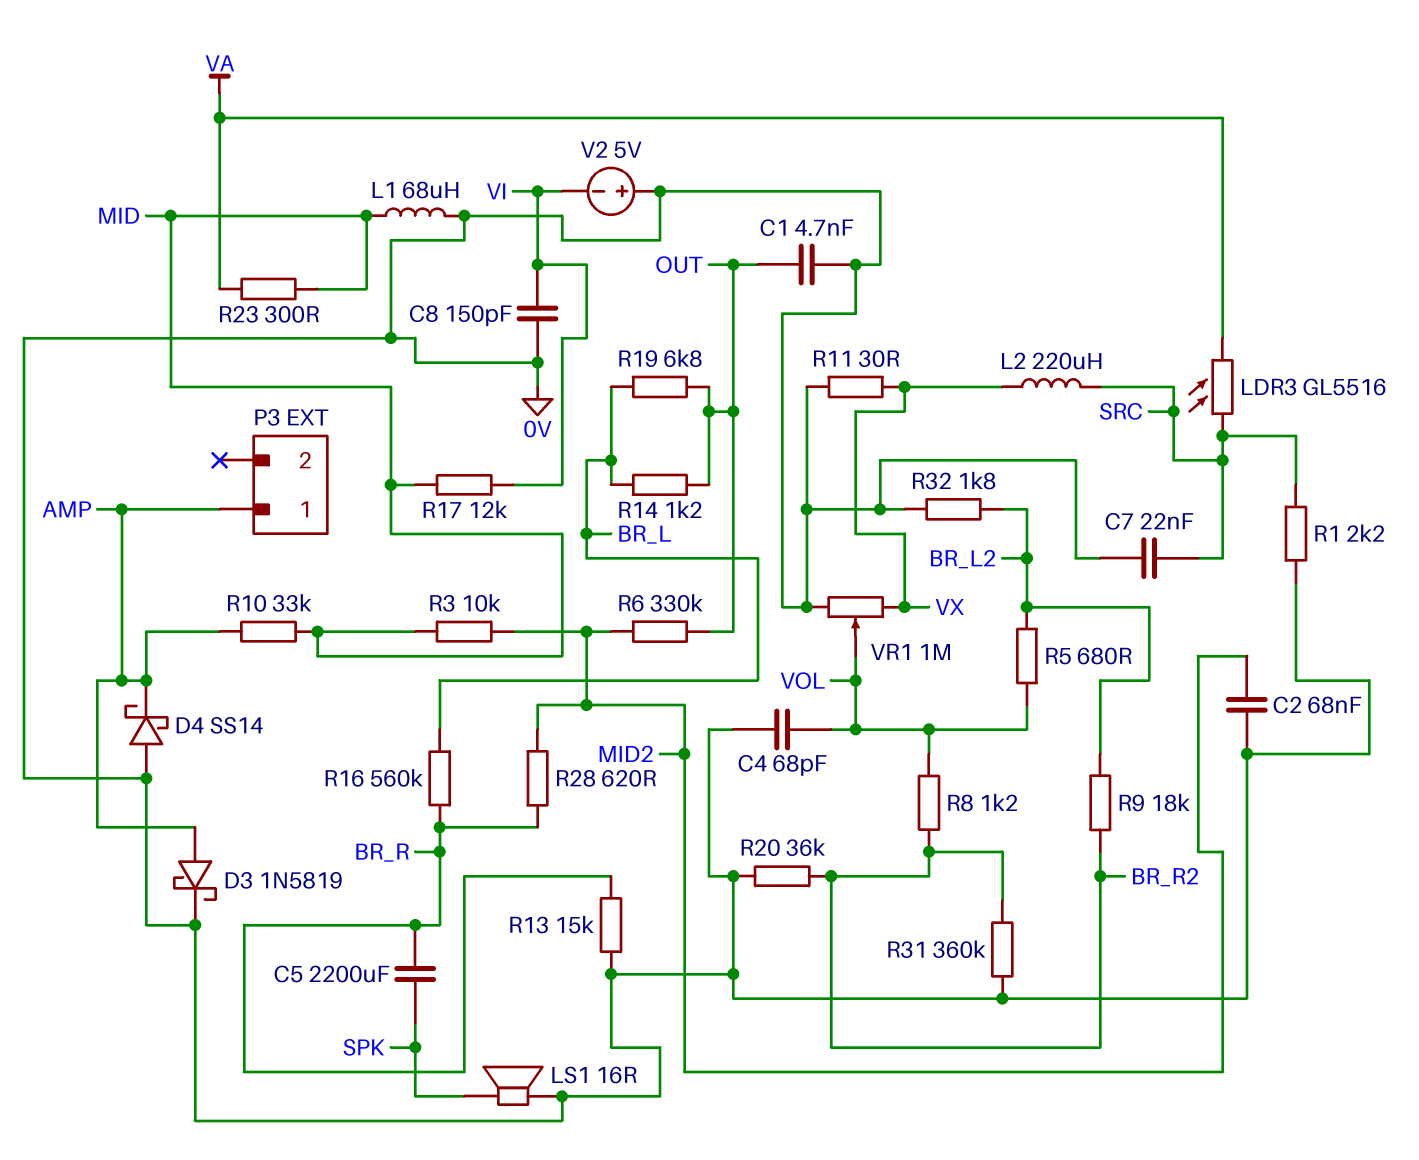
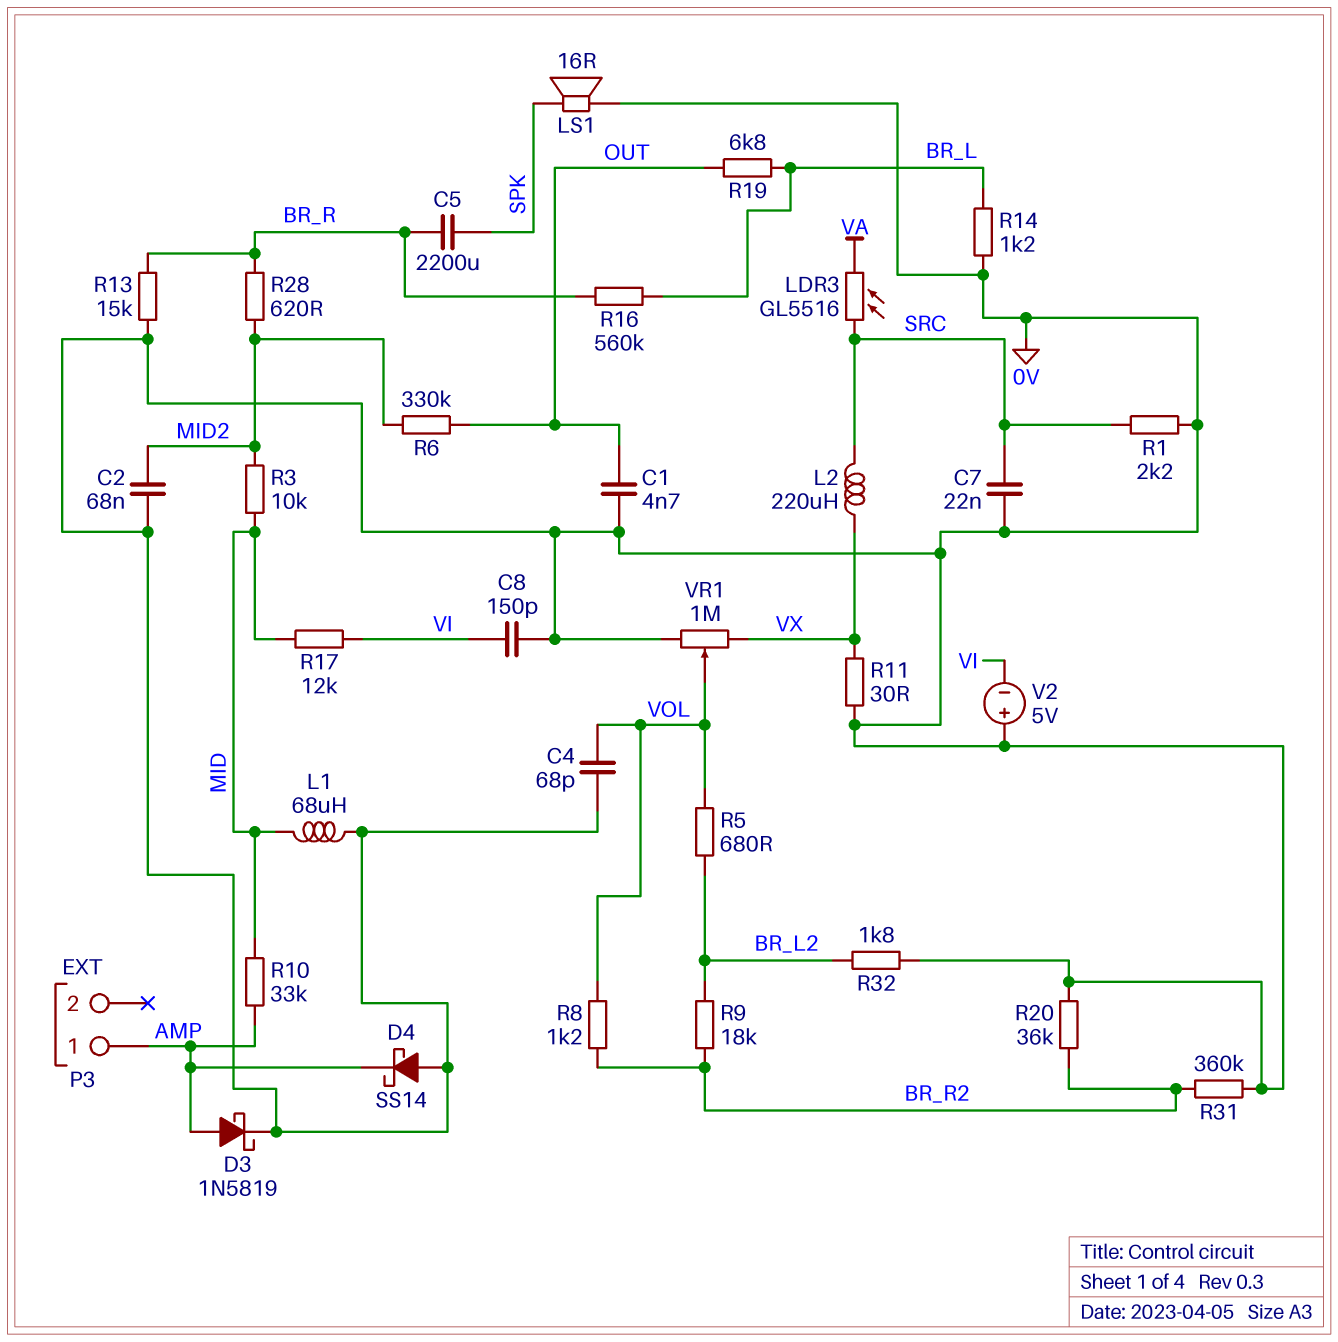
R14: 1.2k (BR_L, OUT) -> 1.2k (0V, BR_L)
R23: 300 (MID, VA) -> none

